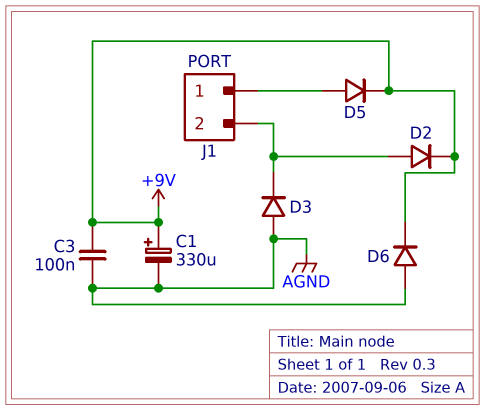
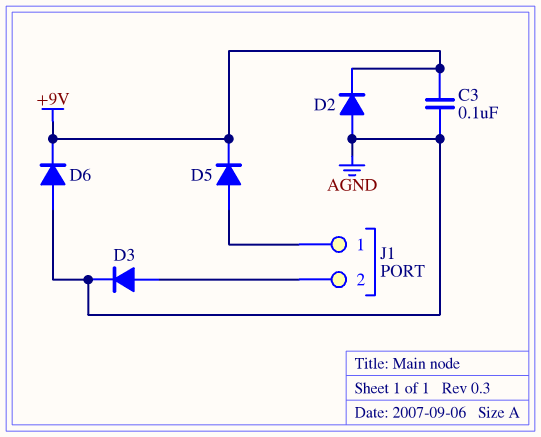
C1: 330uF (plus +9V, minus AGND) -> none
D2: diode (A J1/2, K +9V) -> diode (A AGND, K +9V)
D3: diode (A AGND, K J1/2) -> diode (A J1/2, K AGND)

